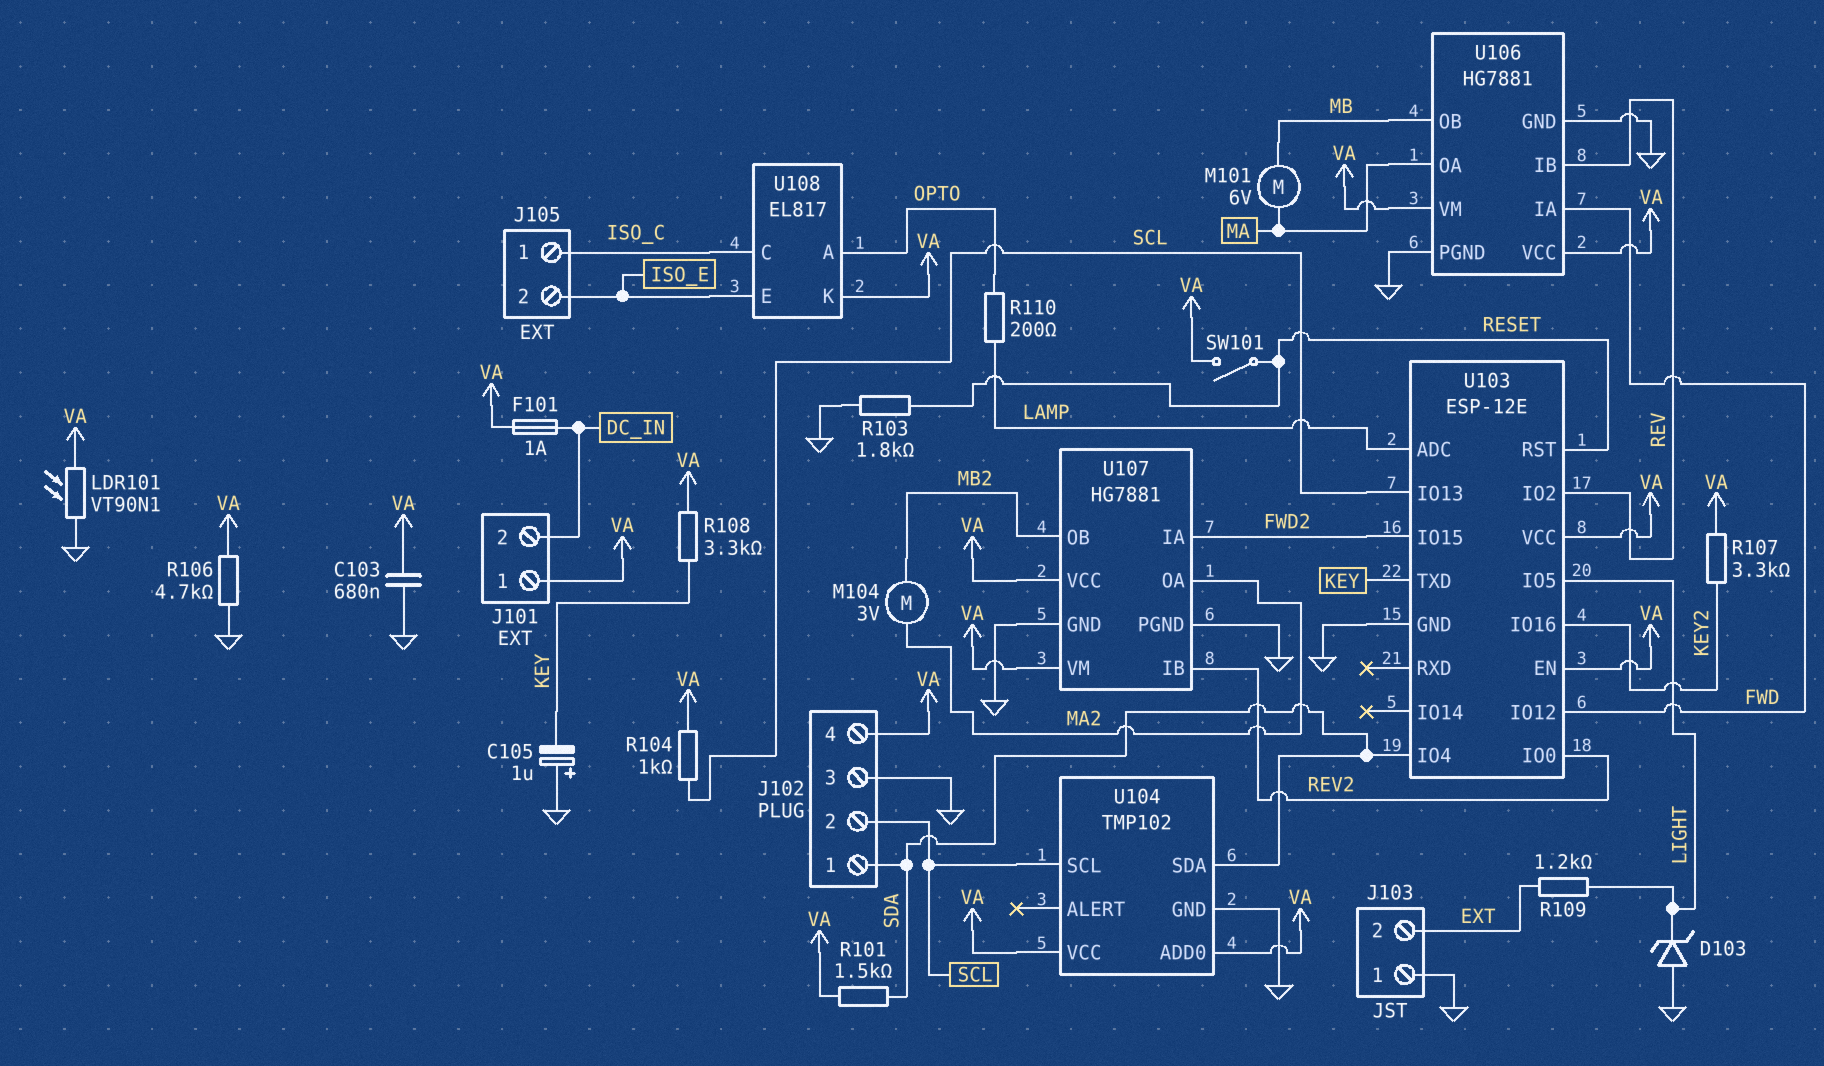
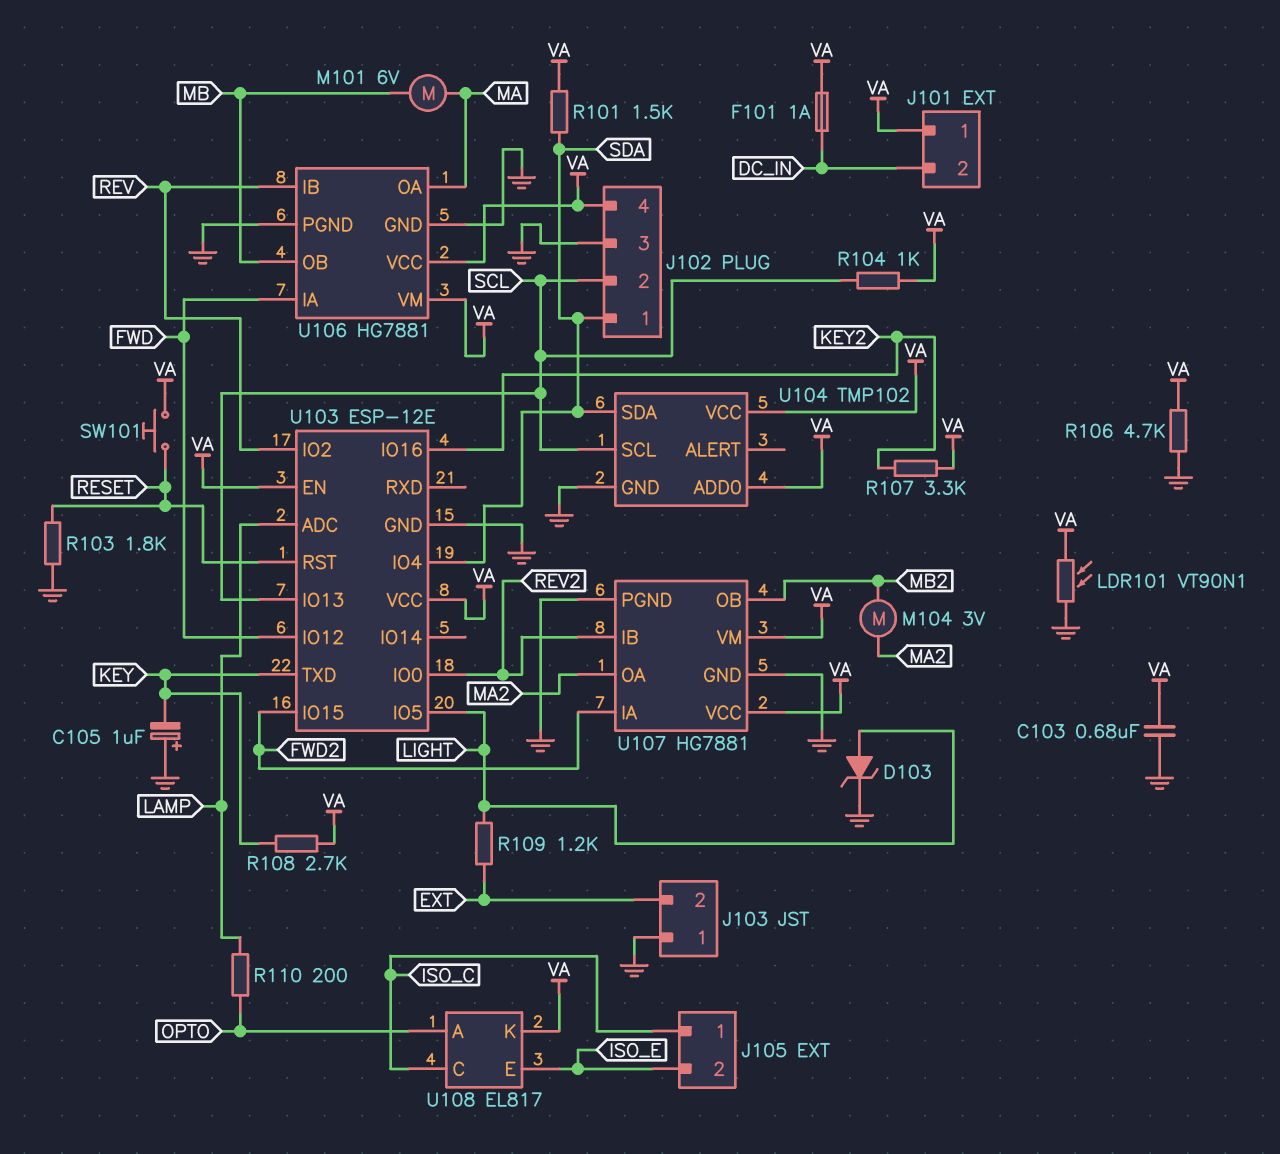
D103: zener (A GND, K LIGHT) -> zener (A LIGHT, K GND)
R108: 3.3k (KEY, VA) -> 2.7k (KEY, VA)
SW101: switch (RESET, VA) -> button (RESET, VA)

